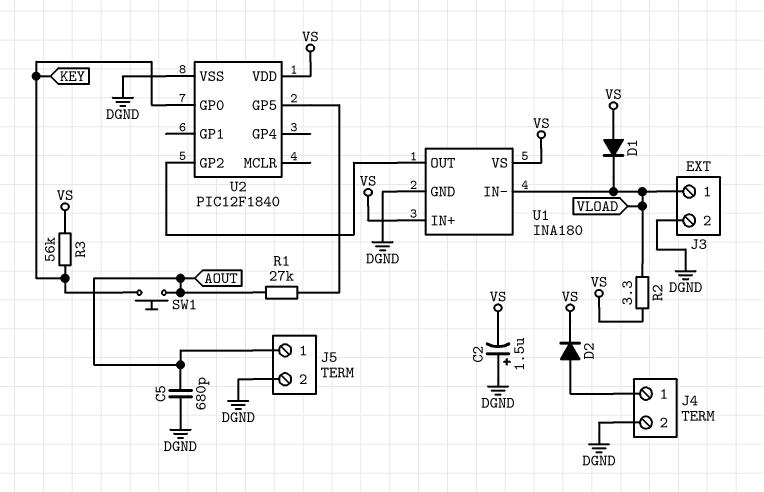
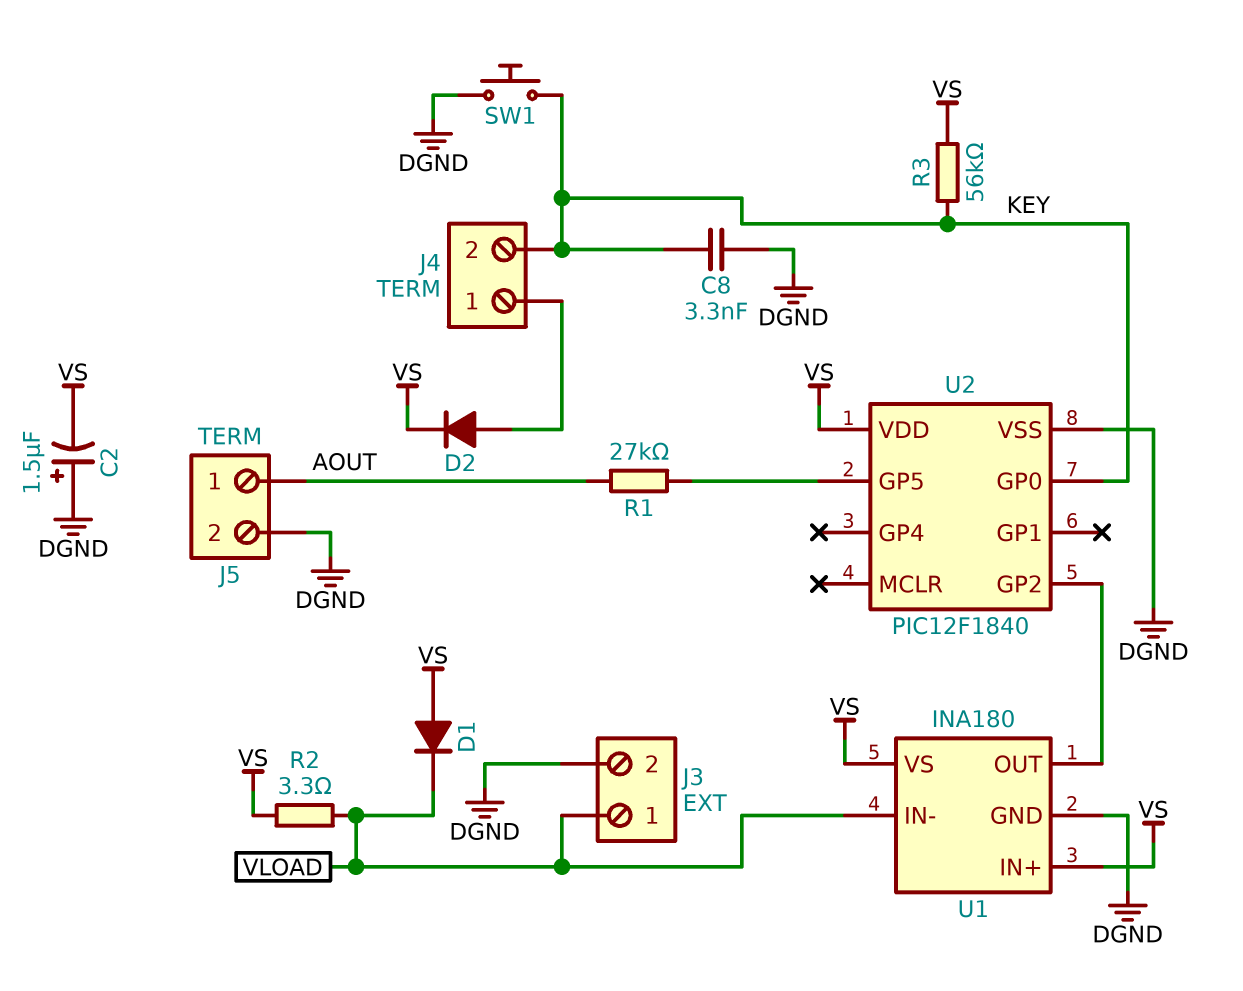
C5: 680pF (AOUT, DGND) -> none
C8: none -> 3.3nF (DGND, KEY)
J4 pin 2: DGND -> KEY
SW1: button (AOUT, KEY) -> button (DGND, KEY)

